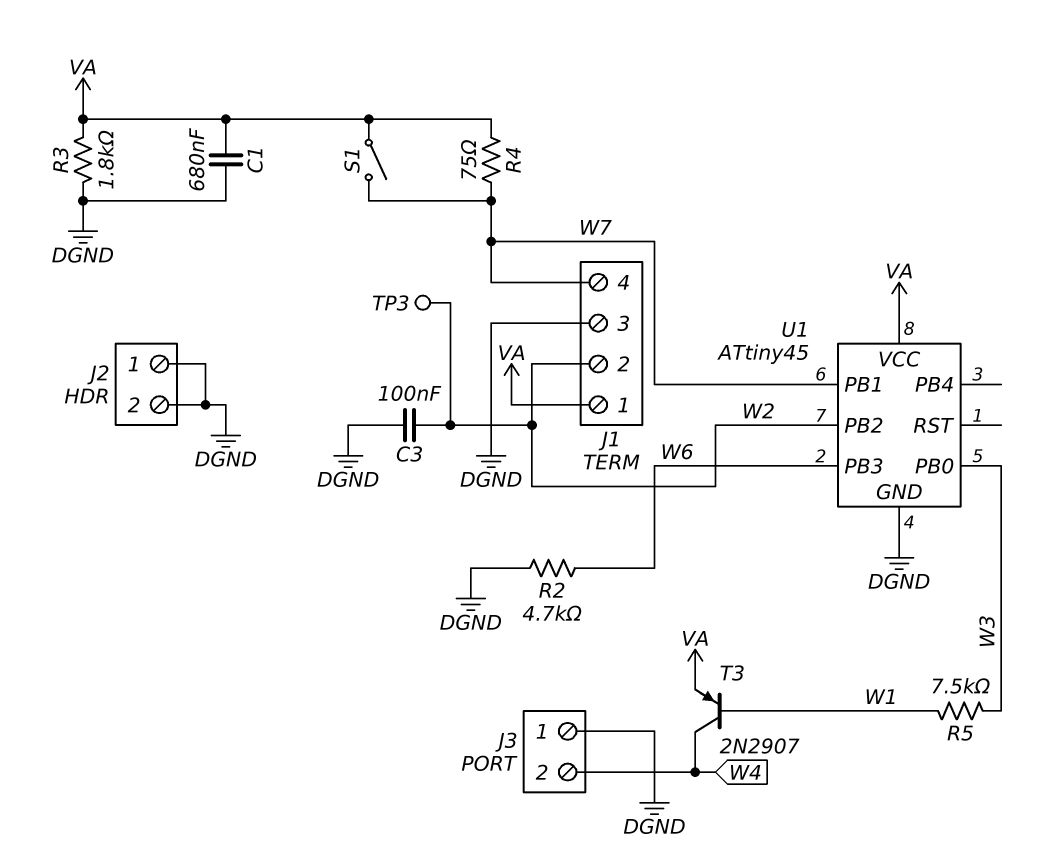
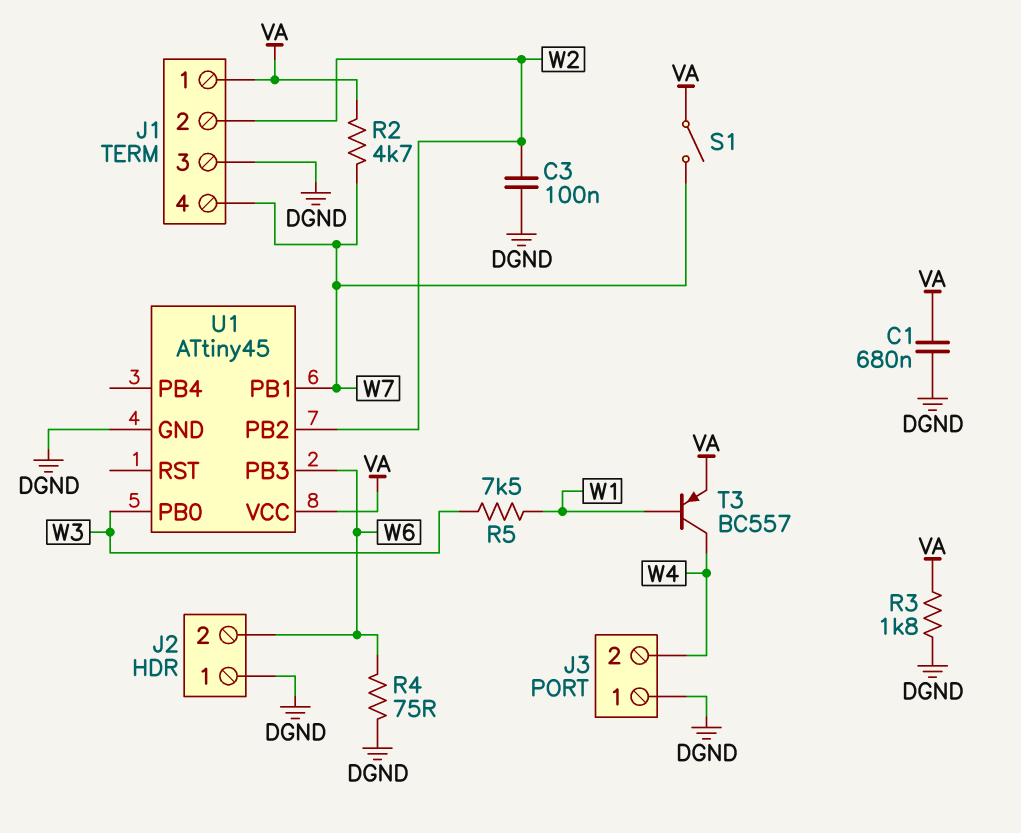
J2 pin 2: DGND -> W6
R2: 4.7k (DGND, W6) -> 4.7k (VA, W7)
R4: 75 (VA, W7) -> 75 (DGND, W6)
T3: PNP 2N2907 (B W1, C W4, E VA) -> PNP BC557 (B W1, C W4, E VA)
TP3: test point (W2) -> none

